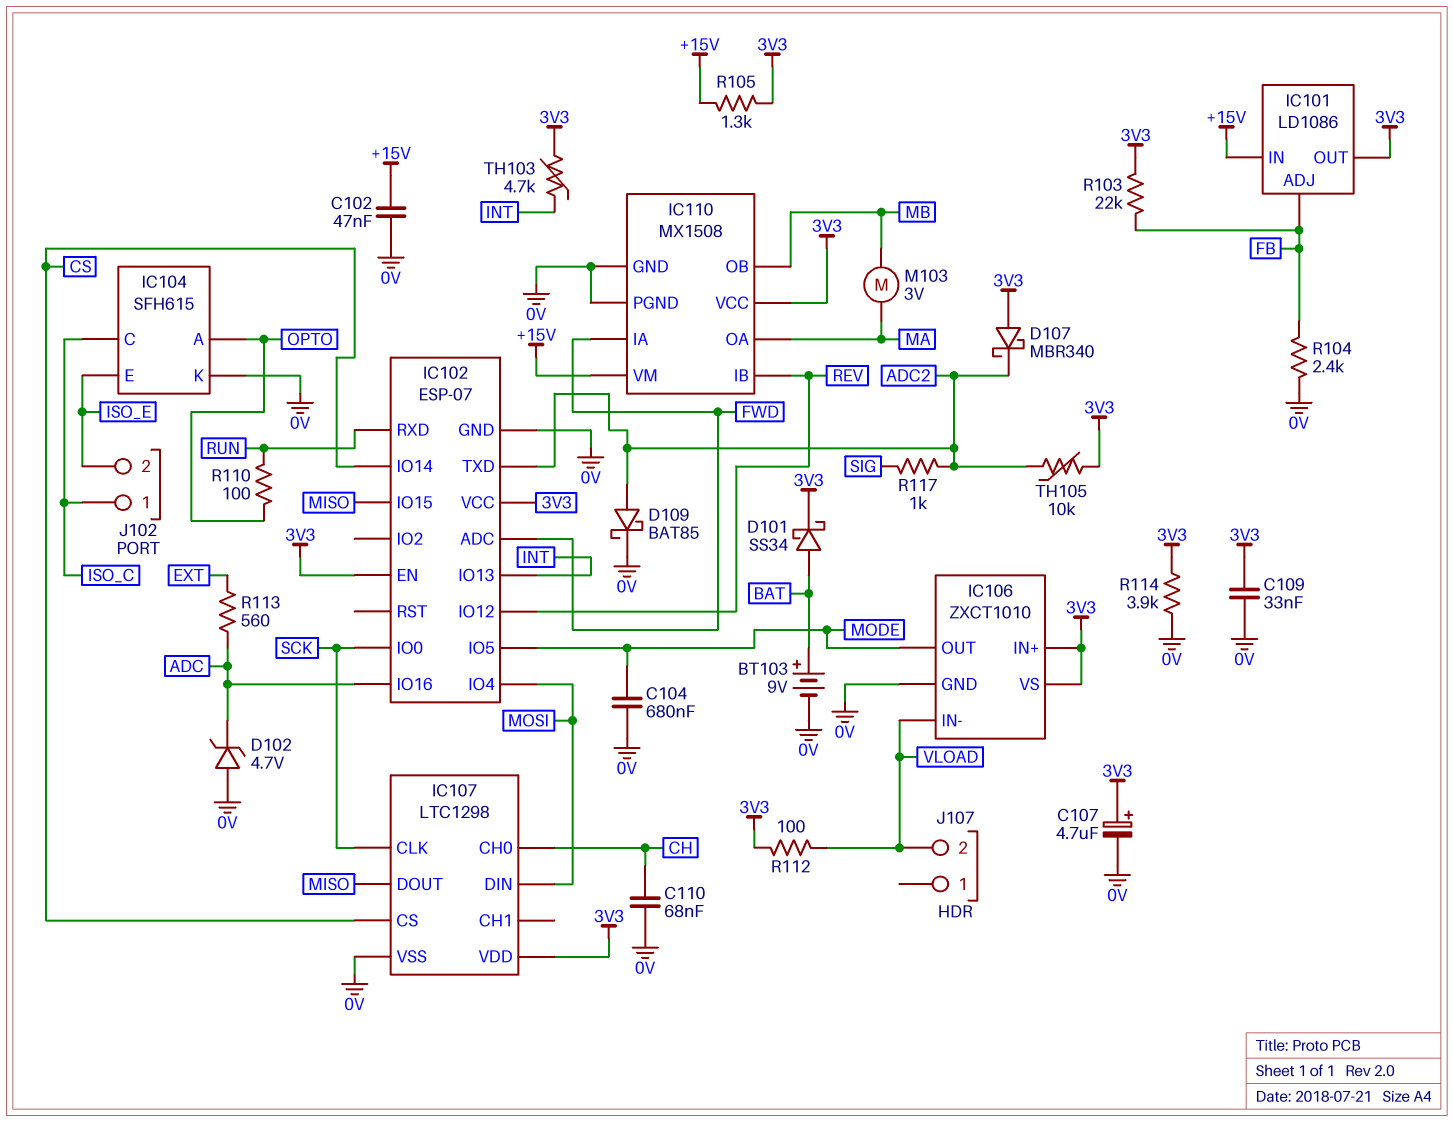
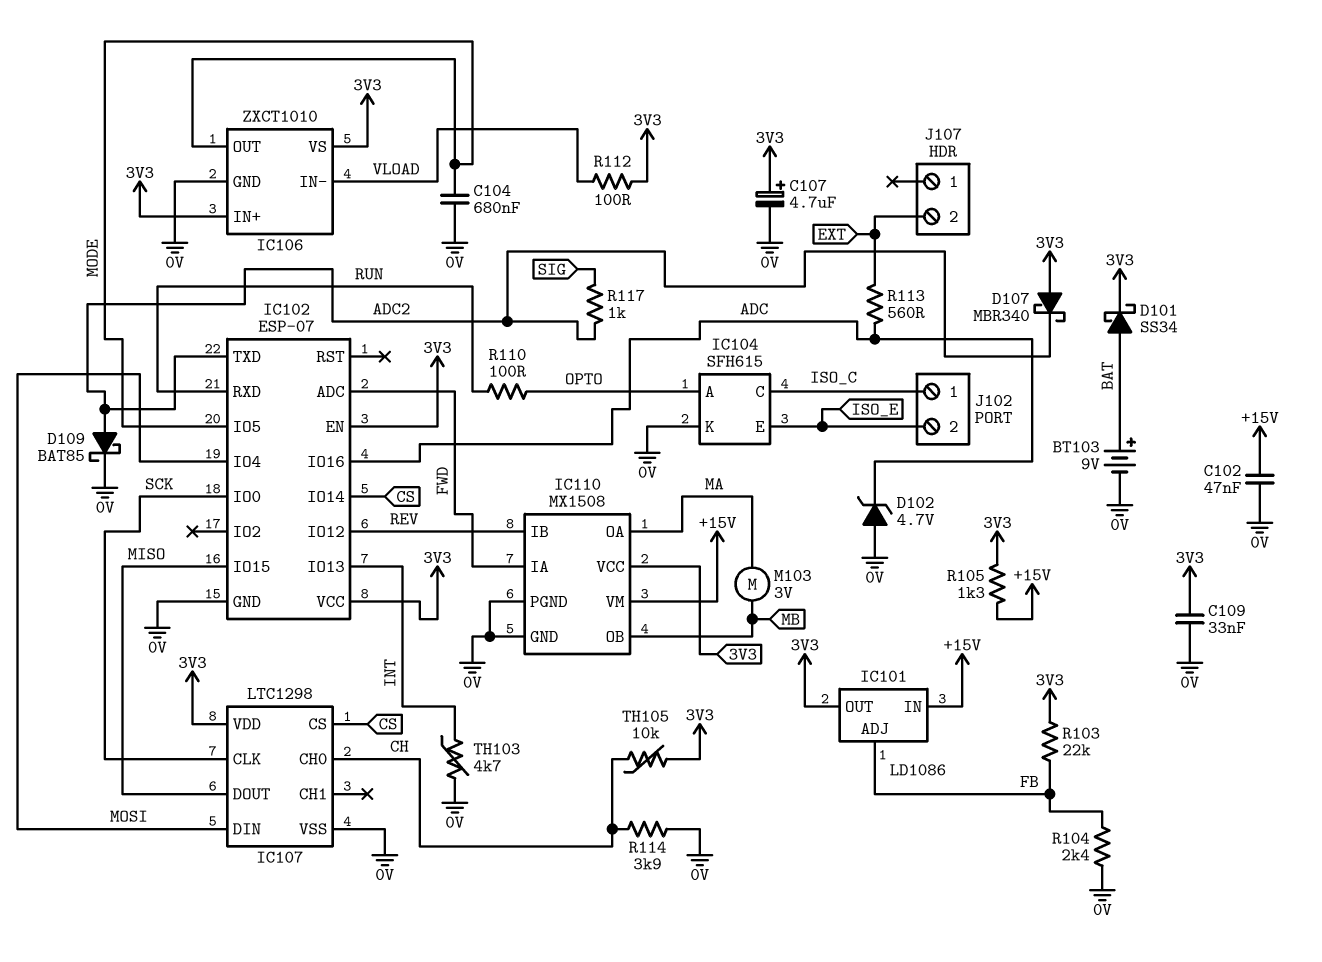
C110: 68nF (0V, CH) -> none
J107 pin 2: VLOAD -> EXT
R114: 3.9k (0V, 3V3) -> 3.9k (0V, CH)
TH103: 4.7k (3V3, INT) -> 4.7k (0V, INT)
TH105: 10k (3V3, ADC2) -> 10k (3V3, CH)

